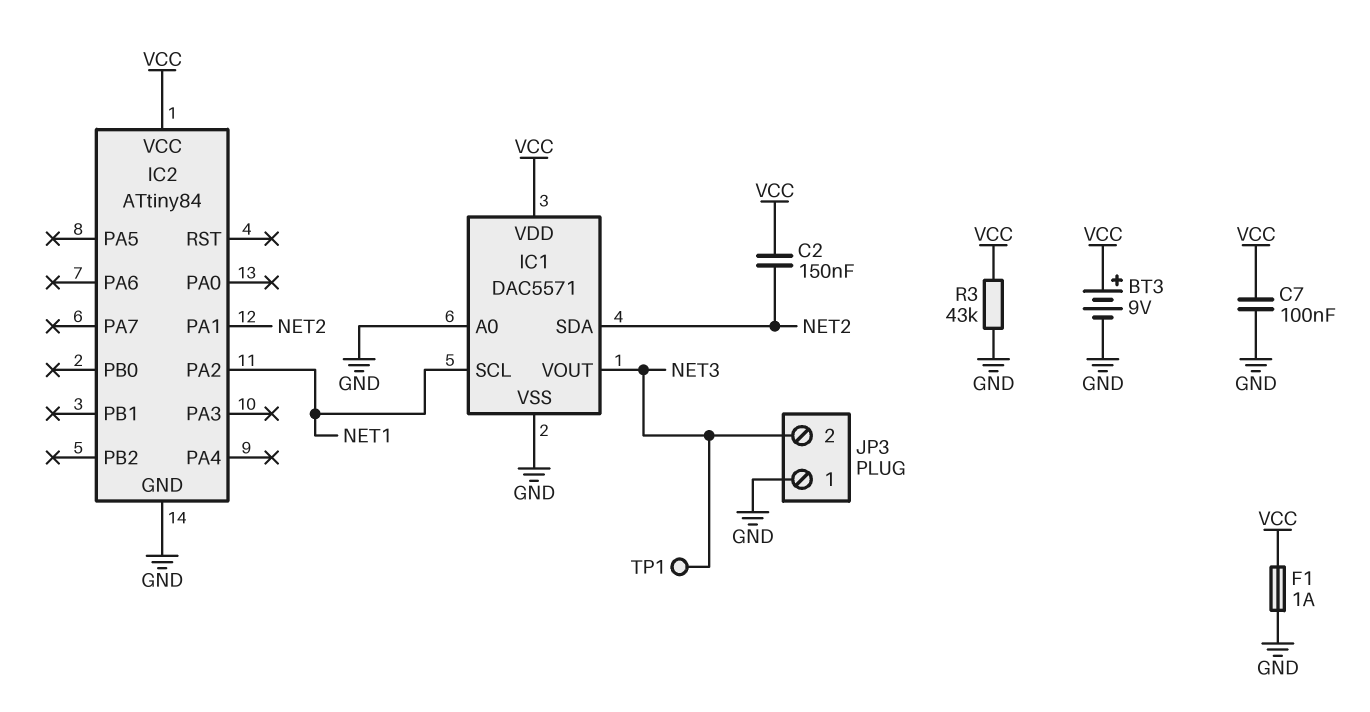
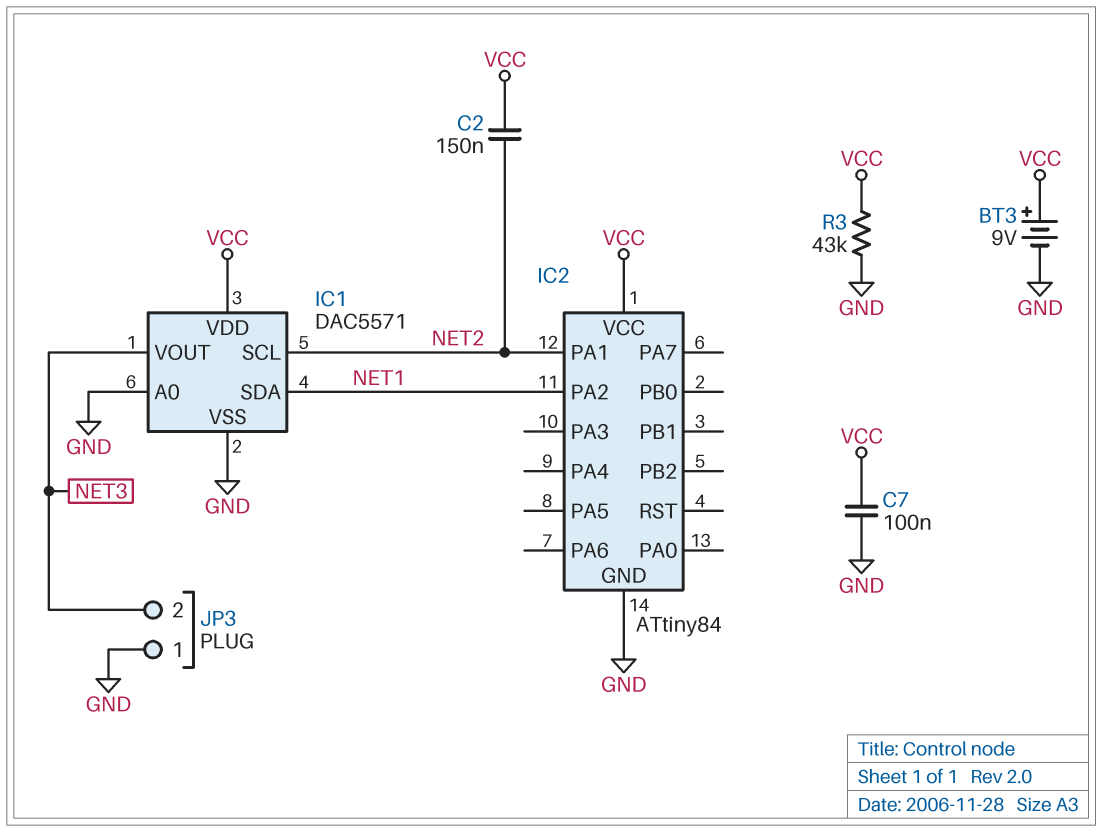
F1: 1A (GND, VCC) -> none
IC1 pin SCL: NET1 -> NET2
IC1 pin SDA: NET2 -> NET1
TP1: test point (NET3) -> none

